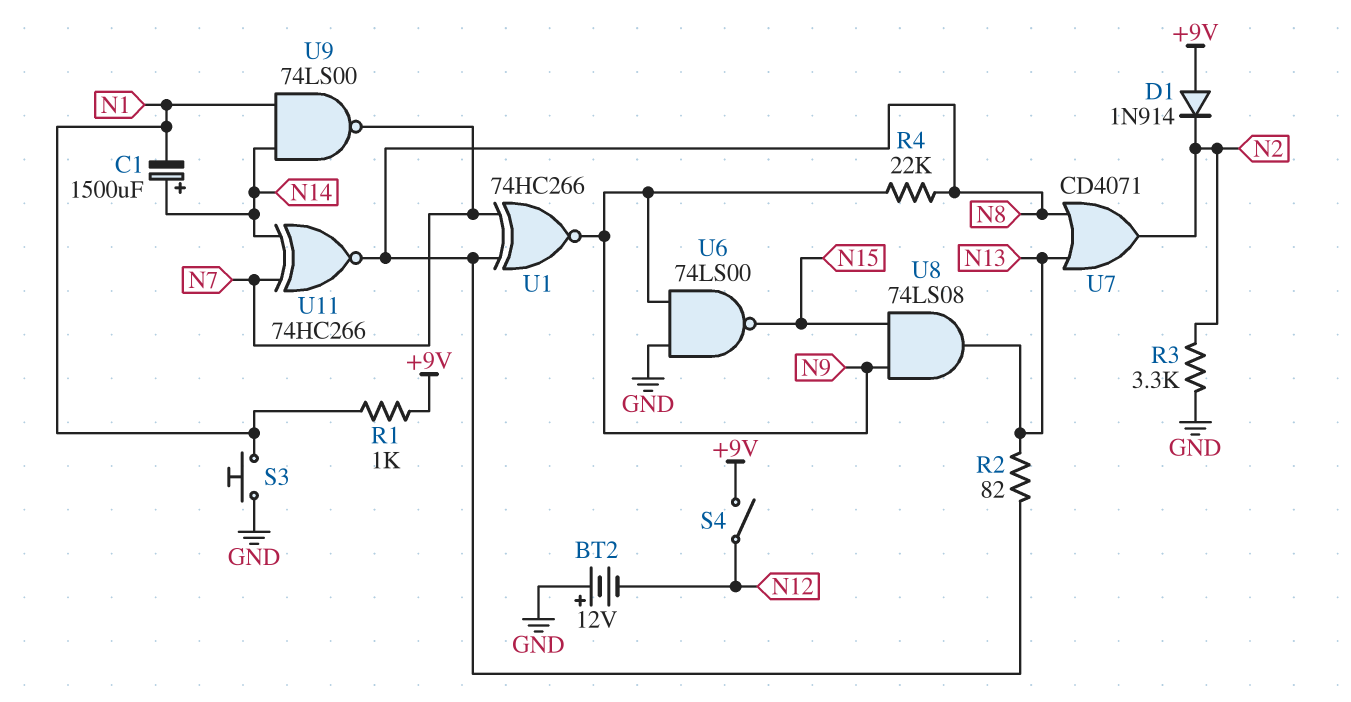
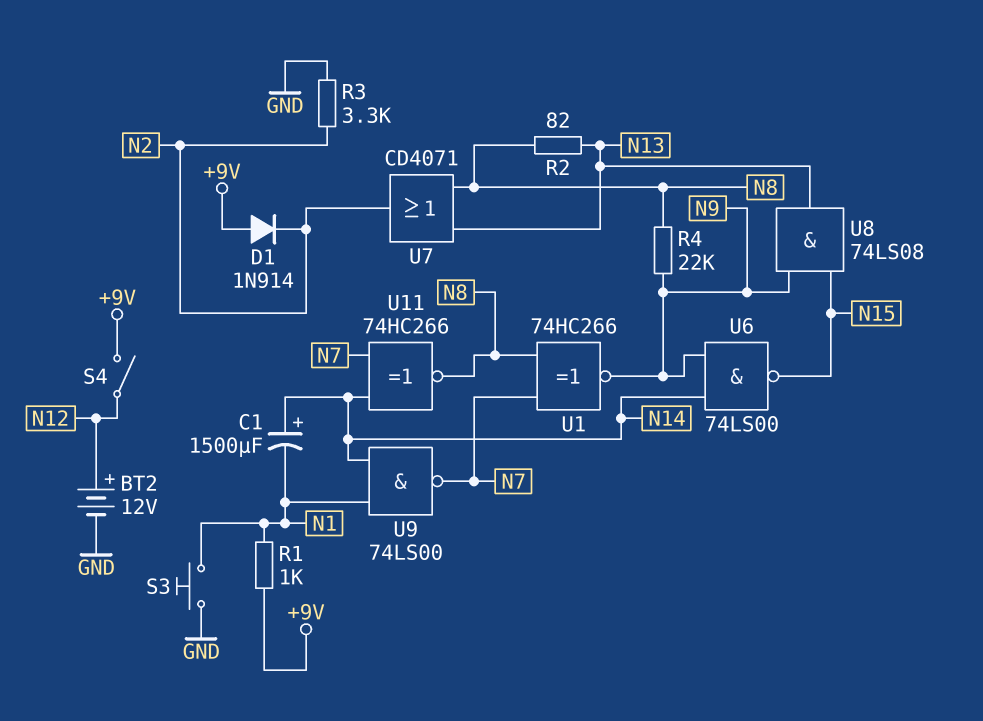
BT2: 12V (plus GND, minus N12) -> 12V (plus N12, minus GND)
U6: NAND 74LS00 (in GND, in N9, out N15) -> NAND 74LS00 (in N9, in N14, out N15)

